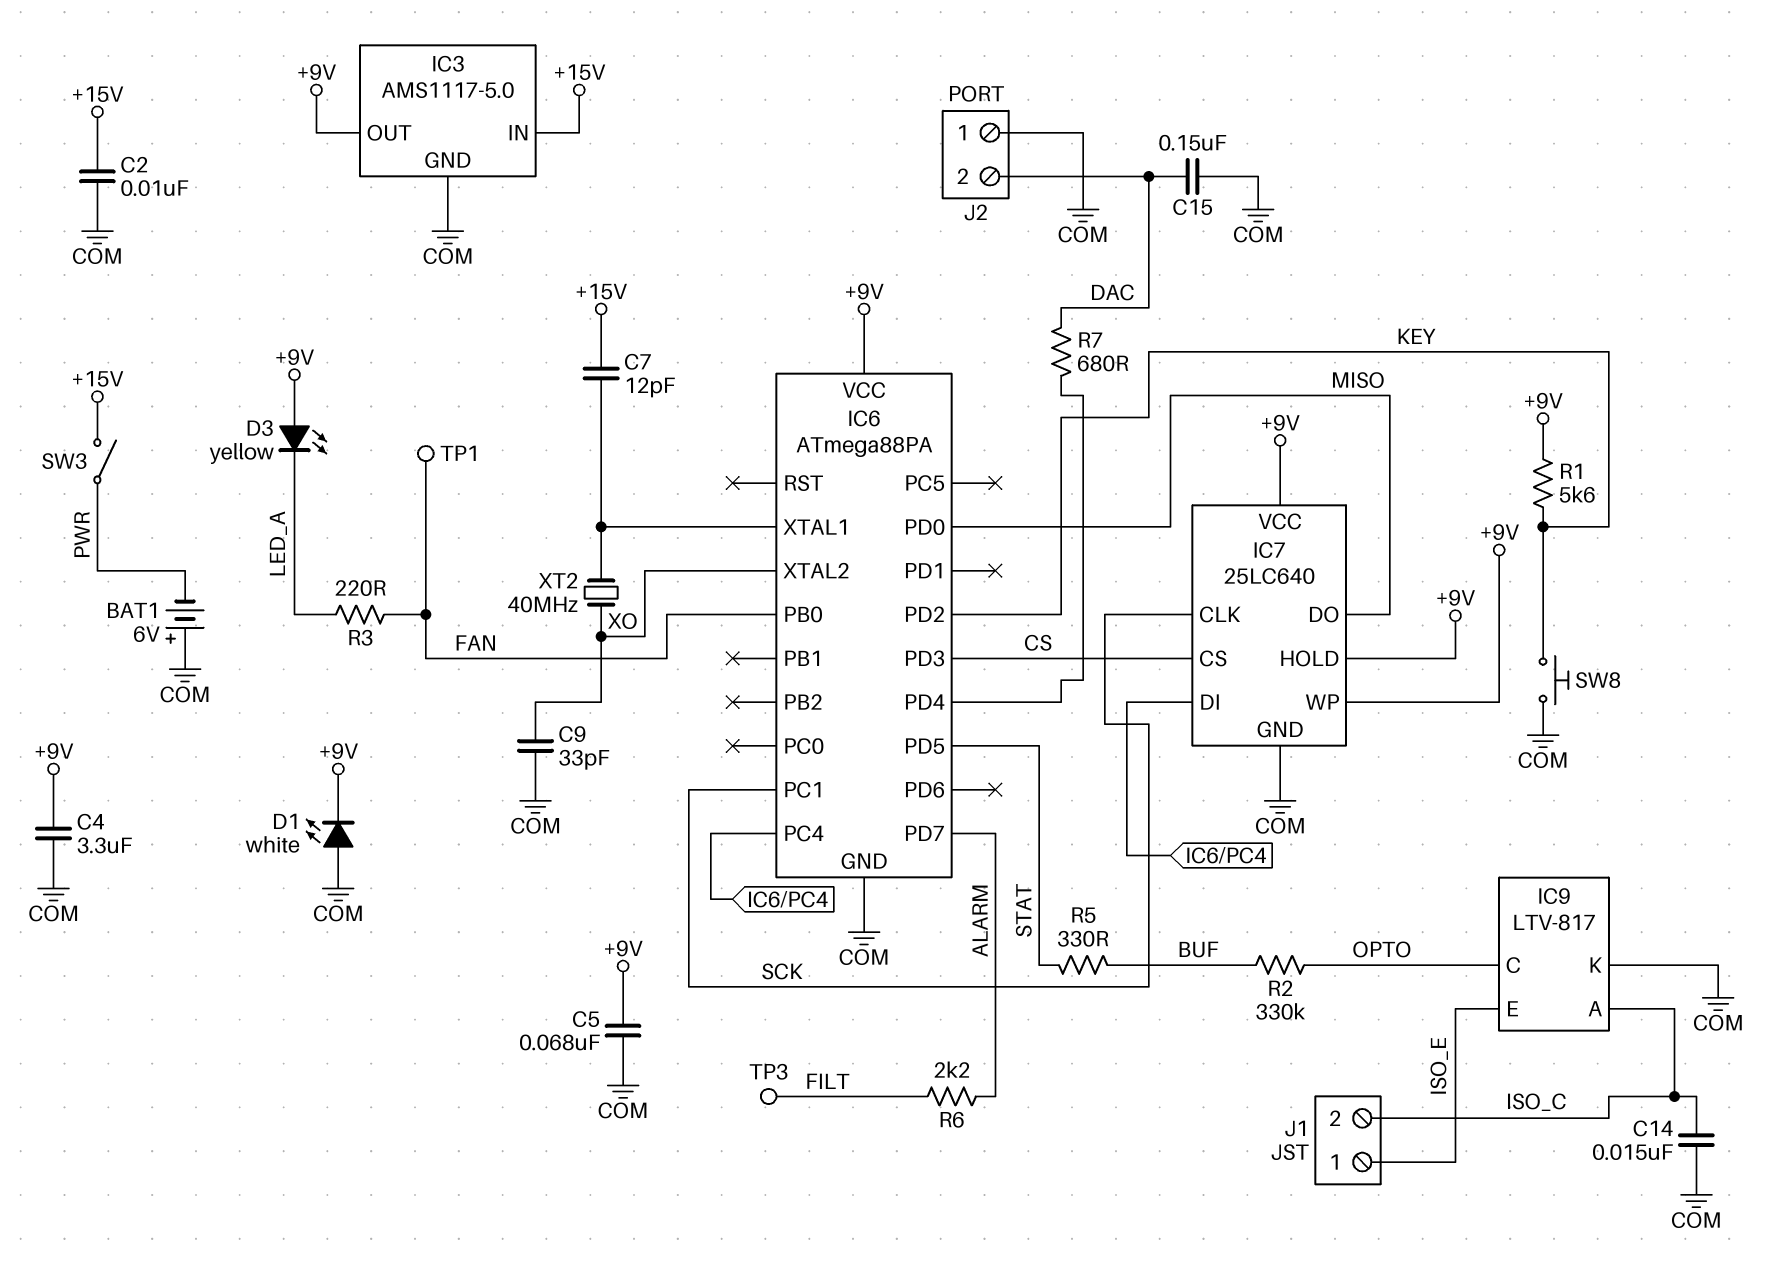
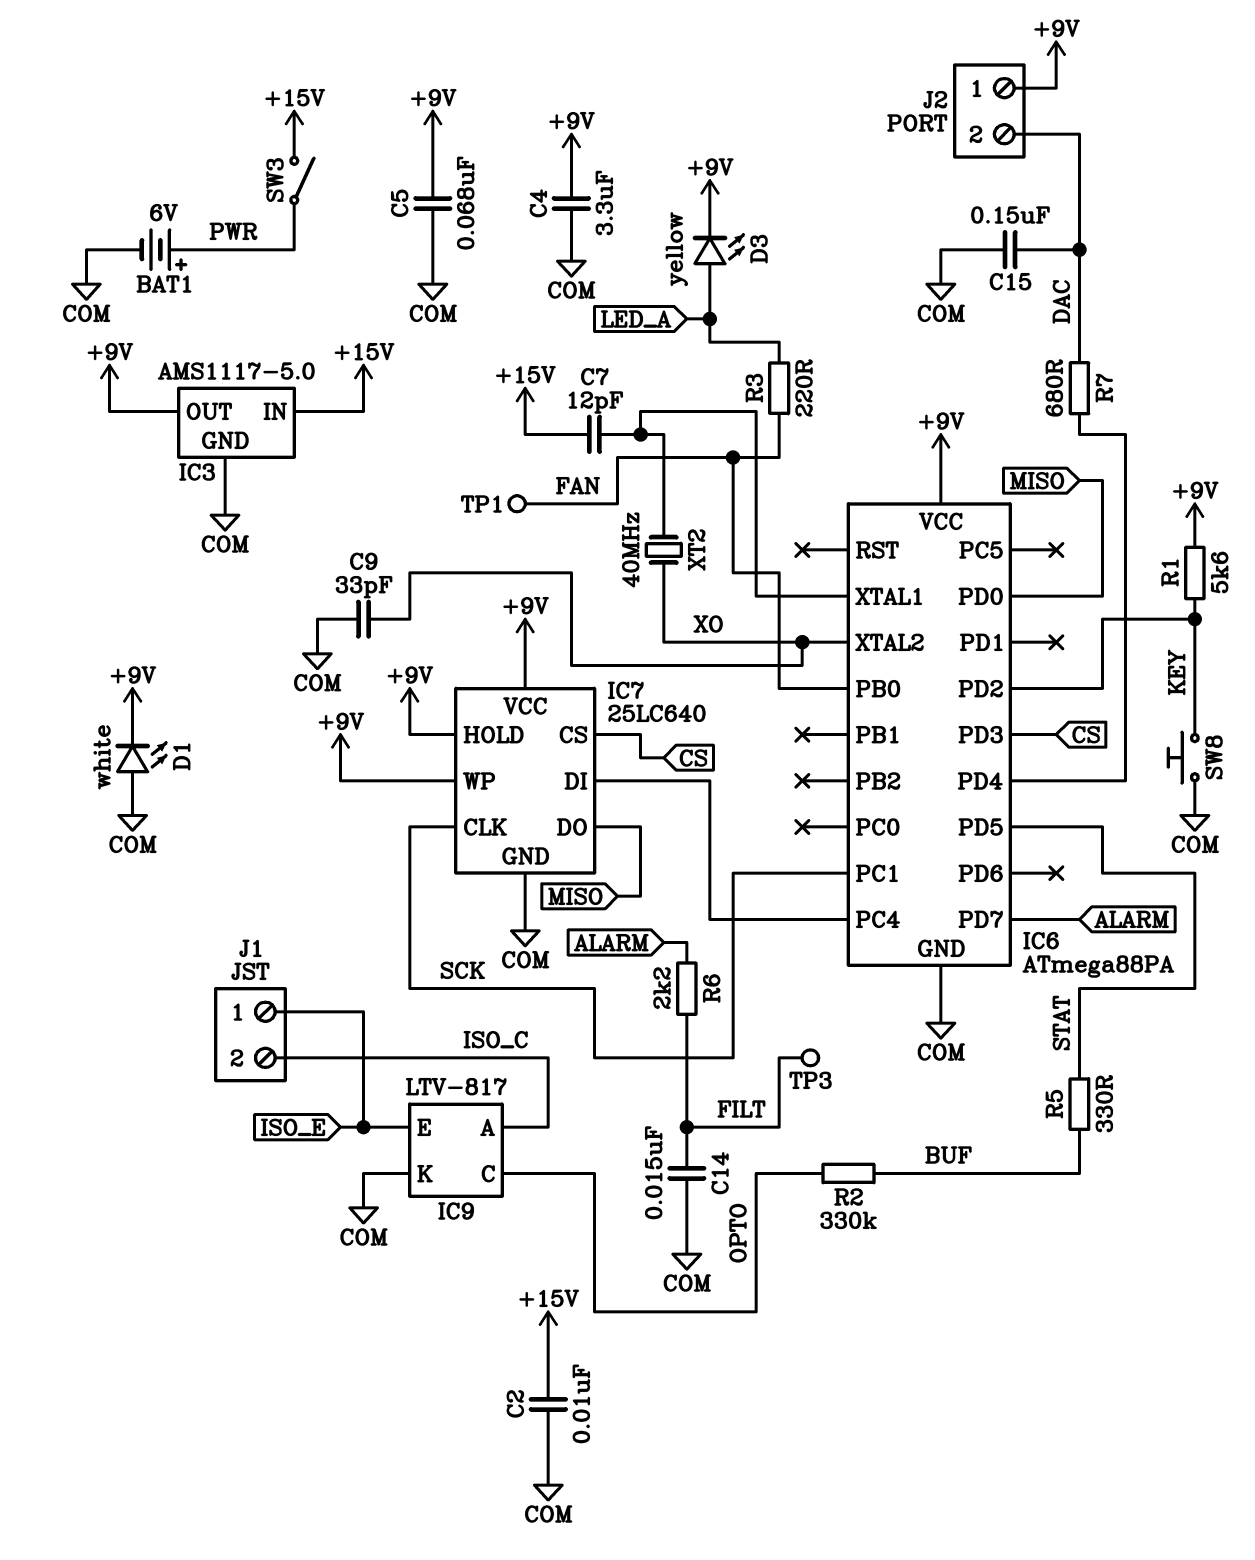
BAT1: 6V (plus COM, minus PWR) -> 6V (plus PWR, minus COM)
C14: 15nF (COM, ISO_C) -> 15nF (COM, FILT)
D3: LED yellow (A +9V, K LED_A) -> LED yellow (A LED_A, K +9V)
J2 pin 1: COM -> +9V

